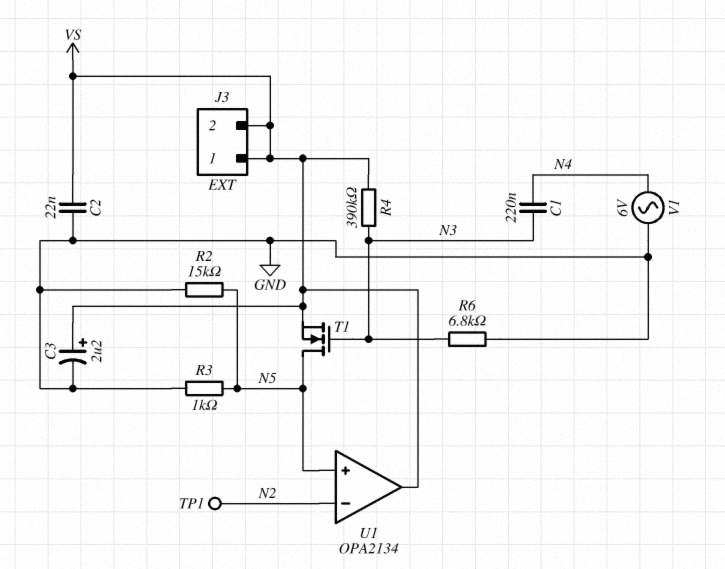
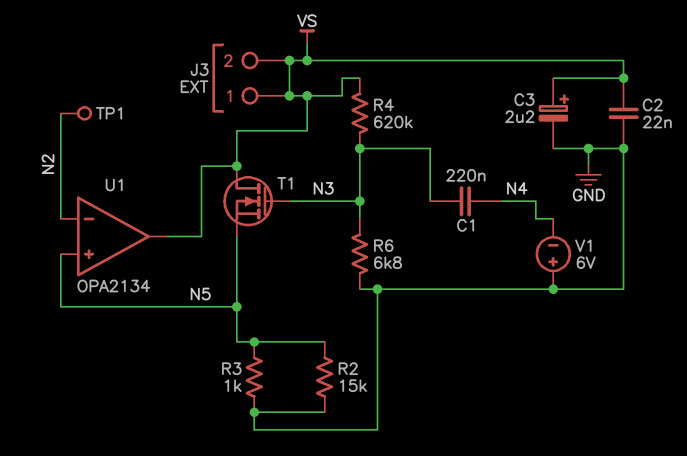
R4: 390k (N3, VS) -> 620k (N3, VS)
T1: NMOS (G N3, D N5, S VS) -> NMOS (G N3, D VS, S N5)
V1: AC 6V (GND, N4) -> 6V (plus GND, minus N4)

